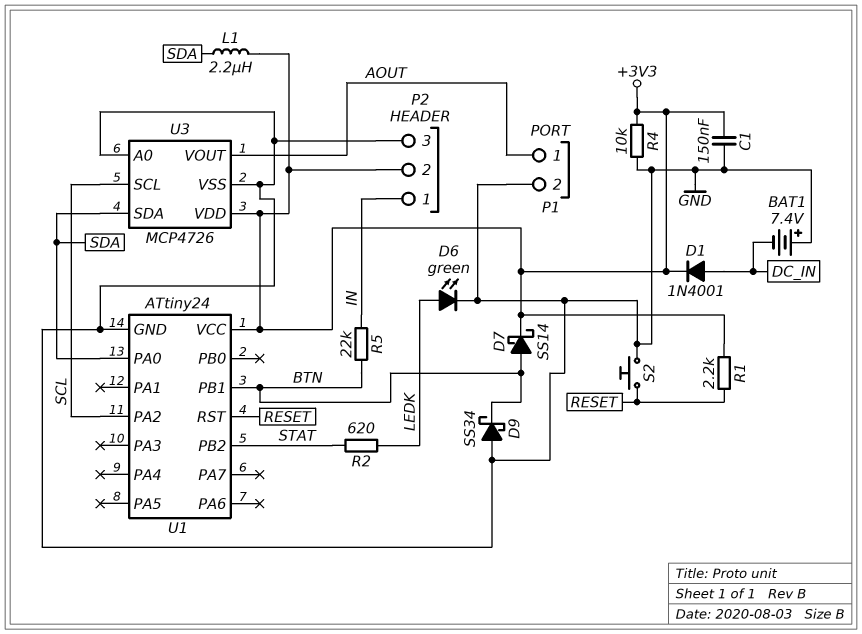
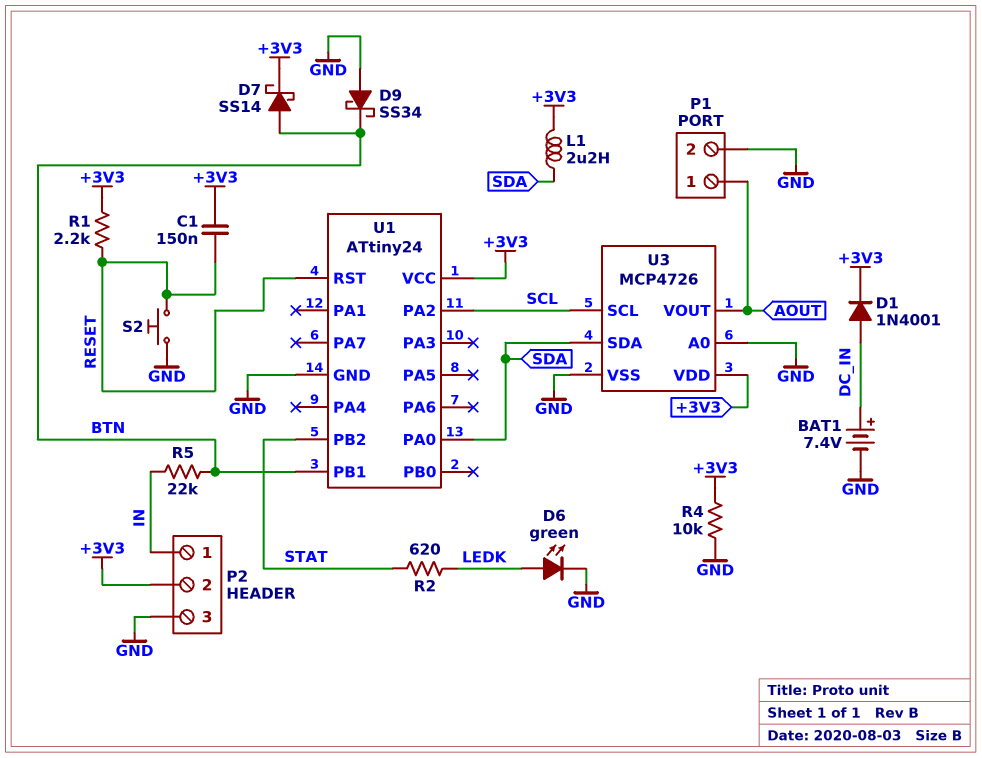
BAT1: 7.4V (plus GND, minus DC_IN) -> 7.4V (plus DC_IN, minus GND)
C1: 150nF (+3V3, GND) -> 150nF (+3V3, RESET)

